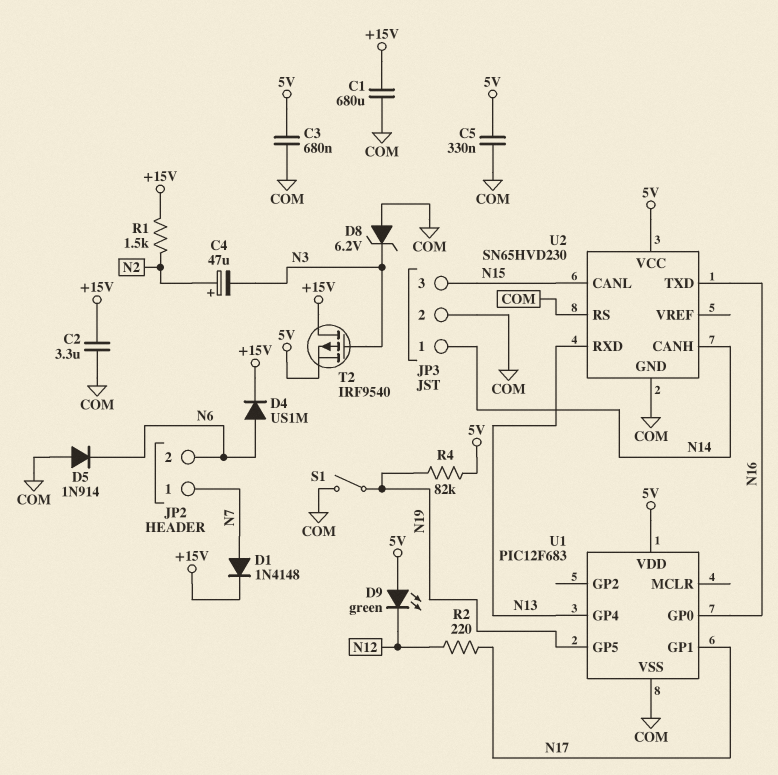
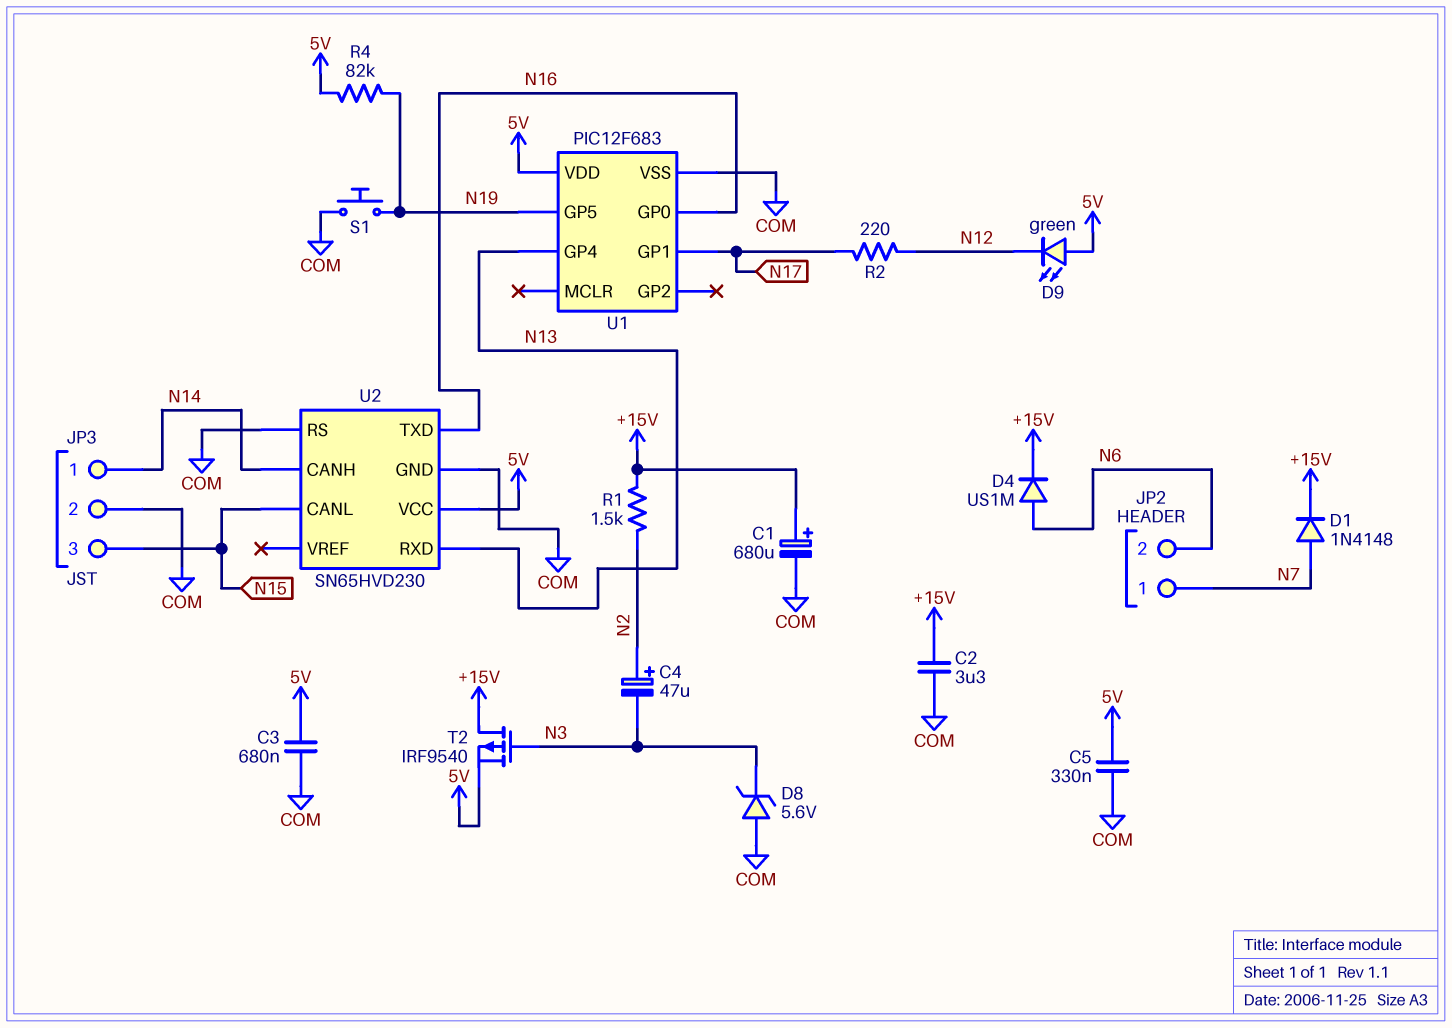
C1: 680uF (+15V, COM) -> 680uF (plus +15V, minus COM)
D5: diode 1N914 (A COM, K N6) -> none
D8: zener 6.2V (A COM, K N3) -> zener 5.6V (A COM, K N3)
S1: switch (COM, N19) -> button (COM, N19)

